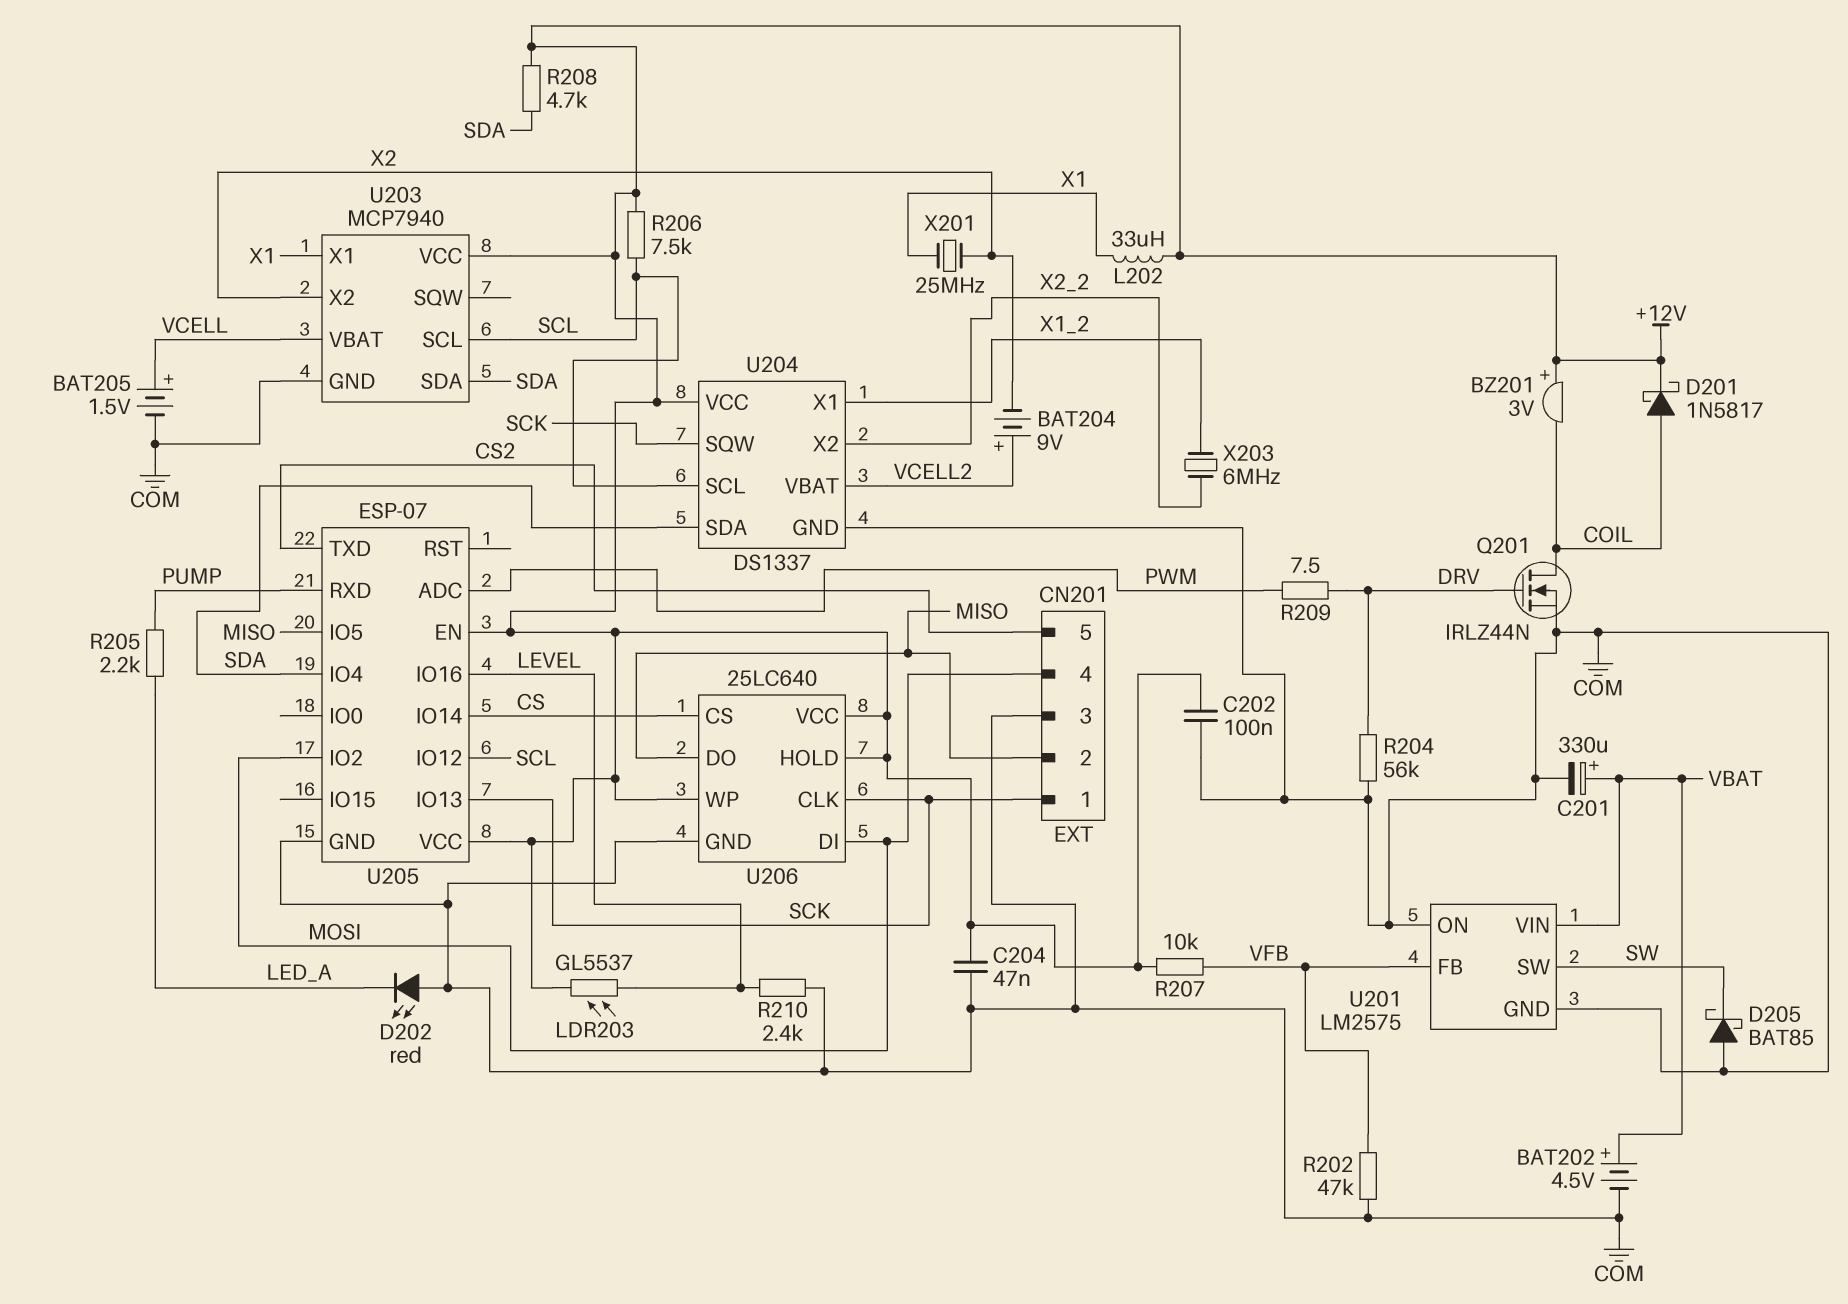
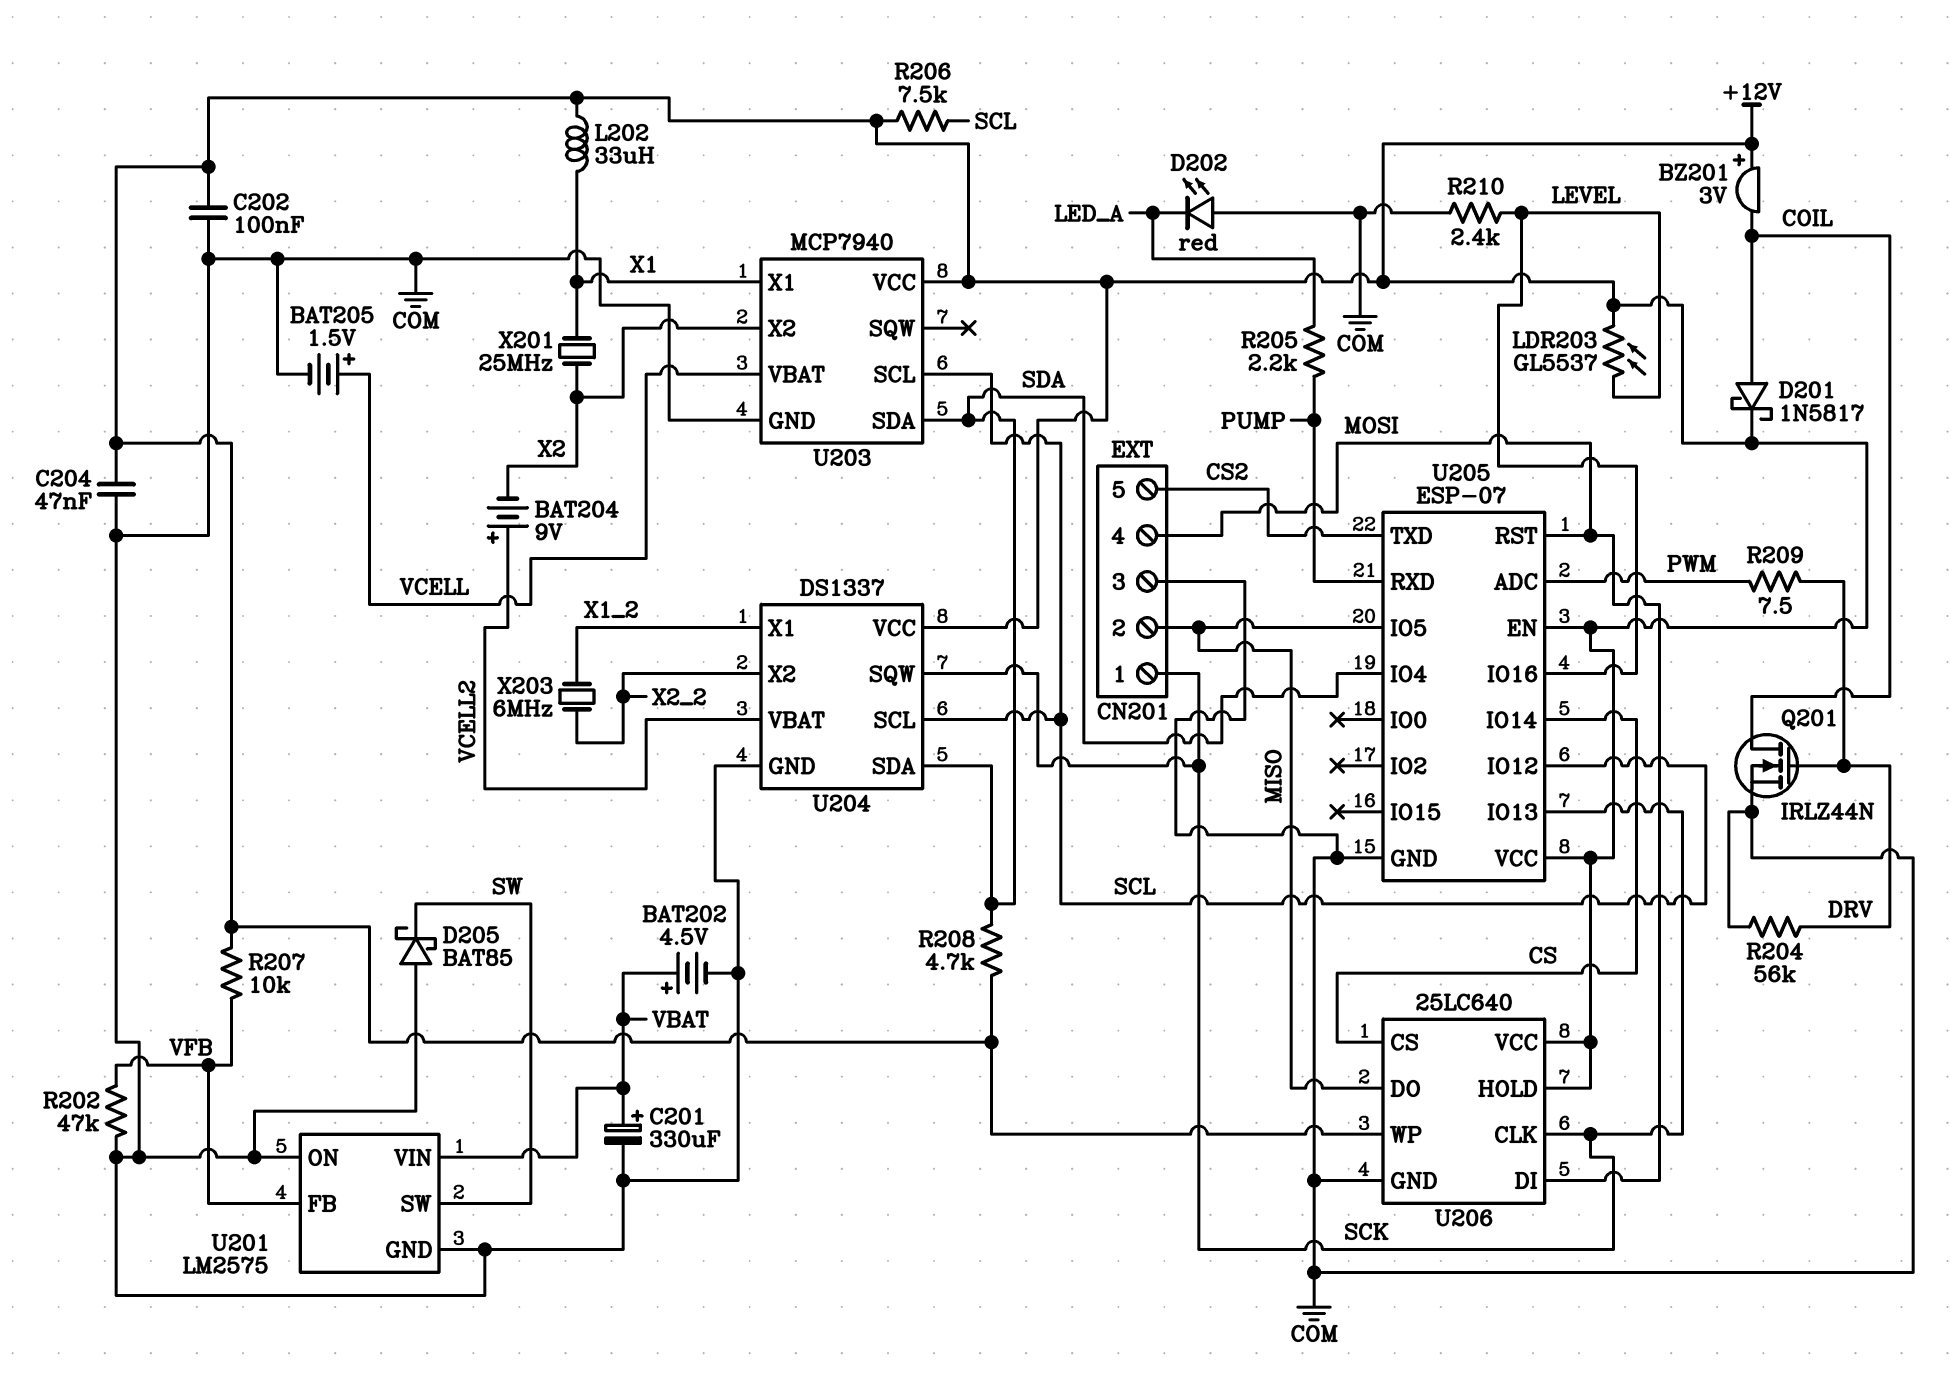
U205 pin IO2: MOSI -> none
U205 pin RST: none -> MOSI

